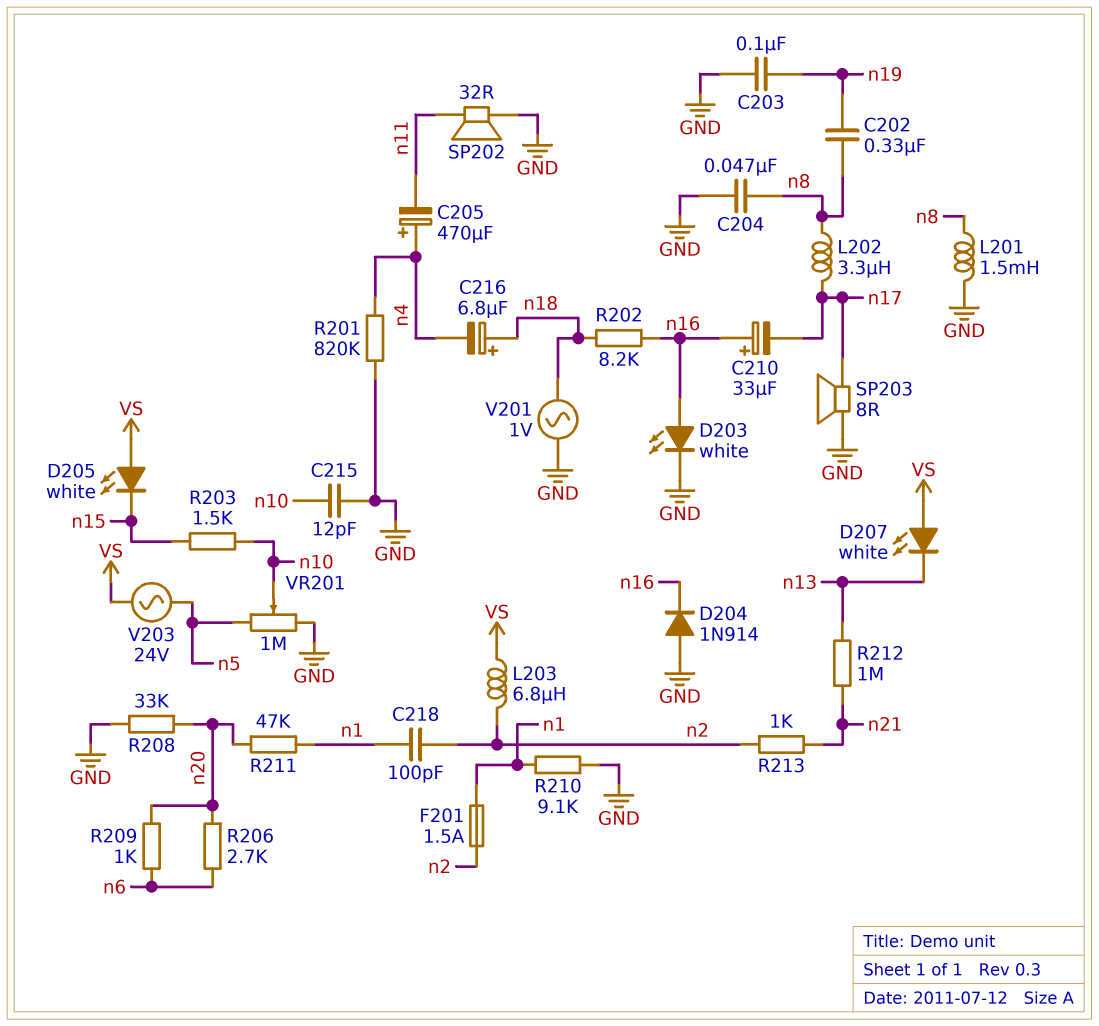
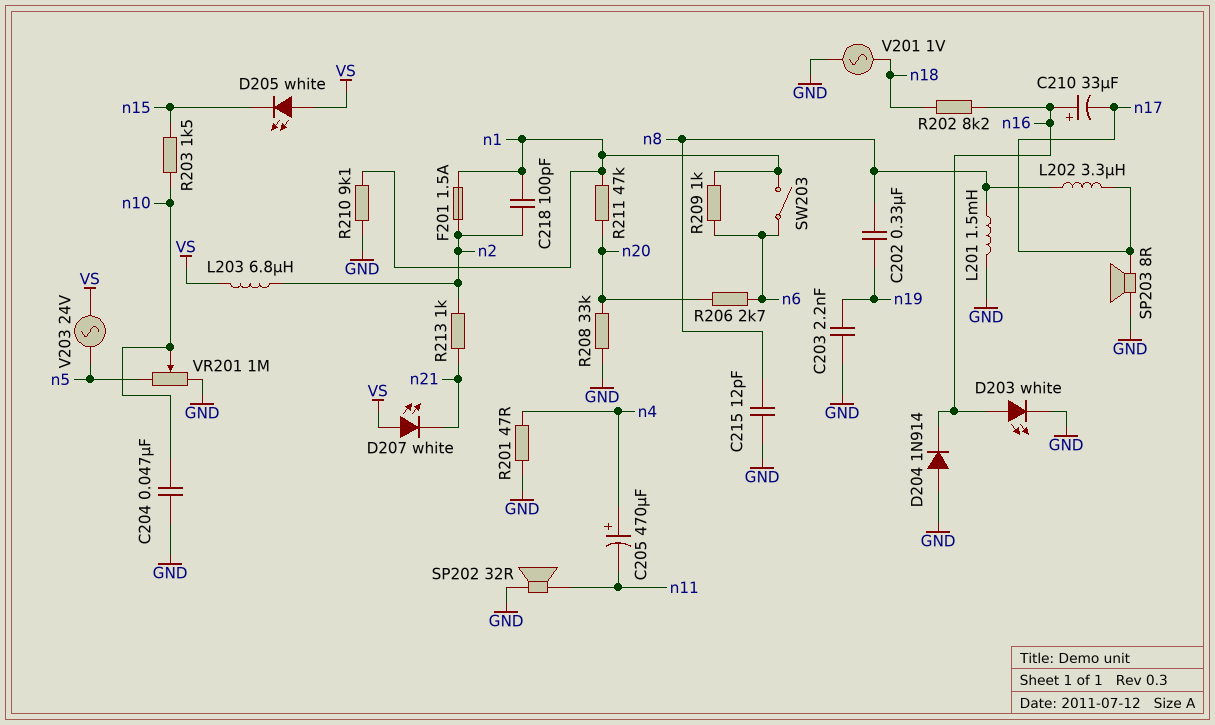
C203: 100nF (GND, n19) -> 2.2nF (GND, n19)
C204: 47nF (GND, n8) -> 47nF (GND, n10)
C215: 12pF (GND, n10) -> 12pF (GND, n8)
C216: 6.8uF (plus n18, minus n4) -> none
D207: LED white (A VS, K n13) -> LED white (A VS, K n21)
R201: 820k (GND, n4) -> 47 (GND, n4)
R209: 1k (n6, n20) -> 1k (n1, n6)
R212: 1M (n13, n21) -> none
SW203: none -> switch (n1, n6)

